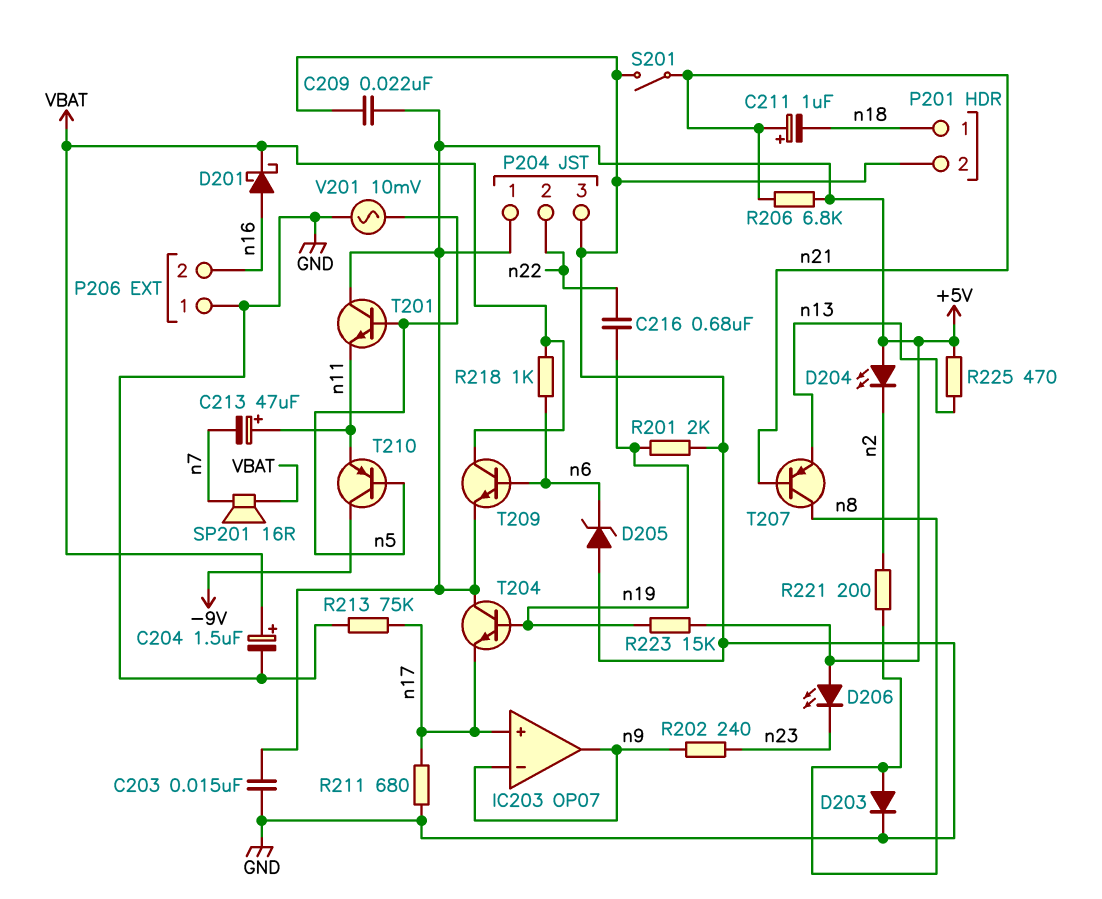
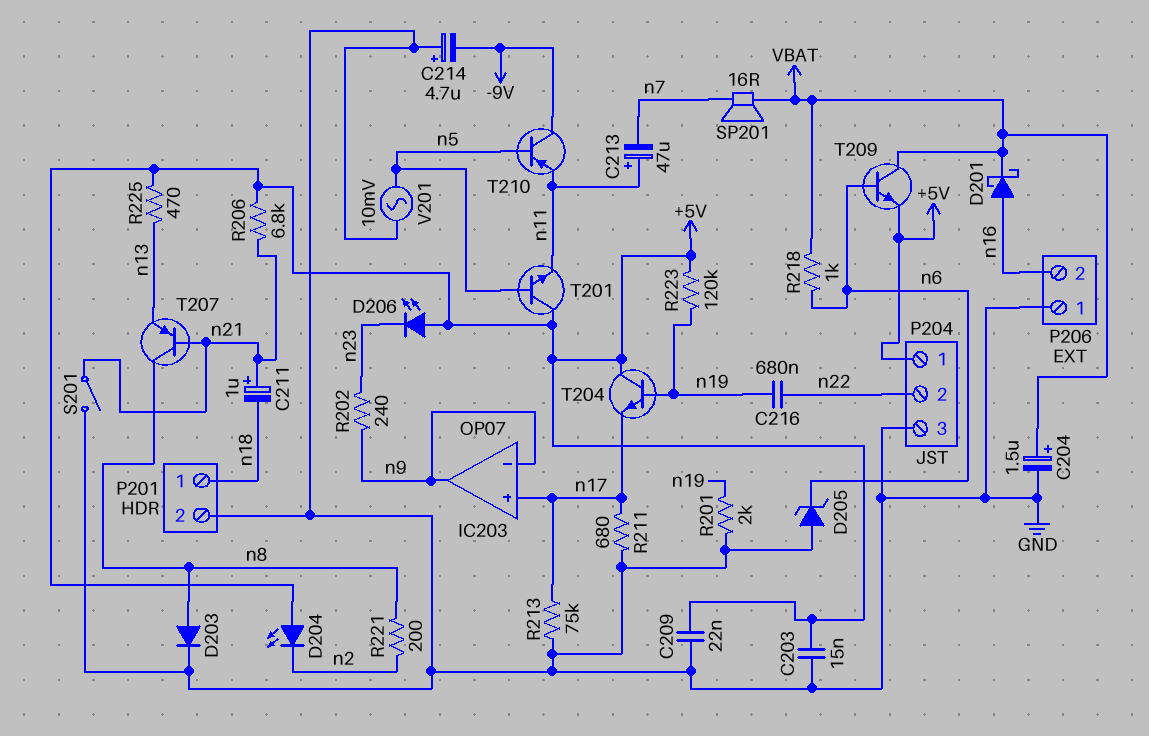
C214: none -> 4.7uF (plus GND, minus -9V)
R223: 15k (+5V, n19) -> 120k (+5V, n19)

